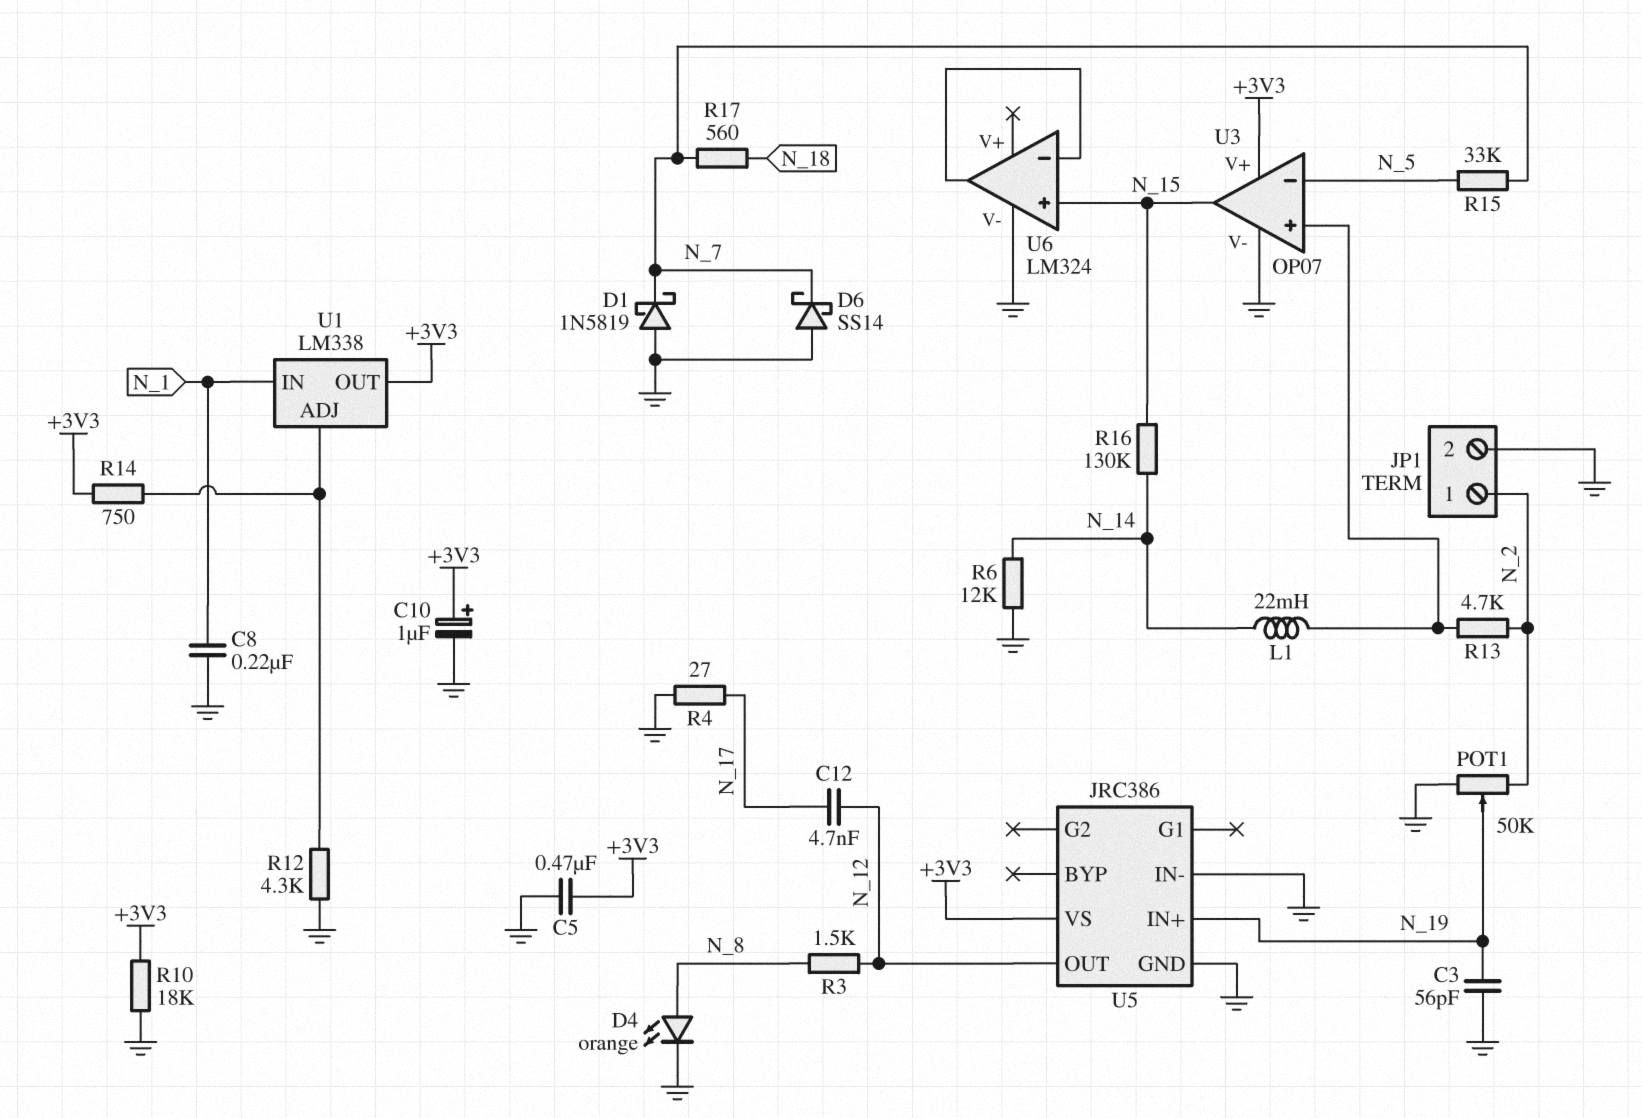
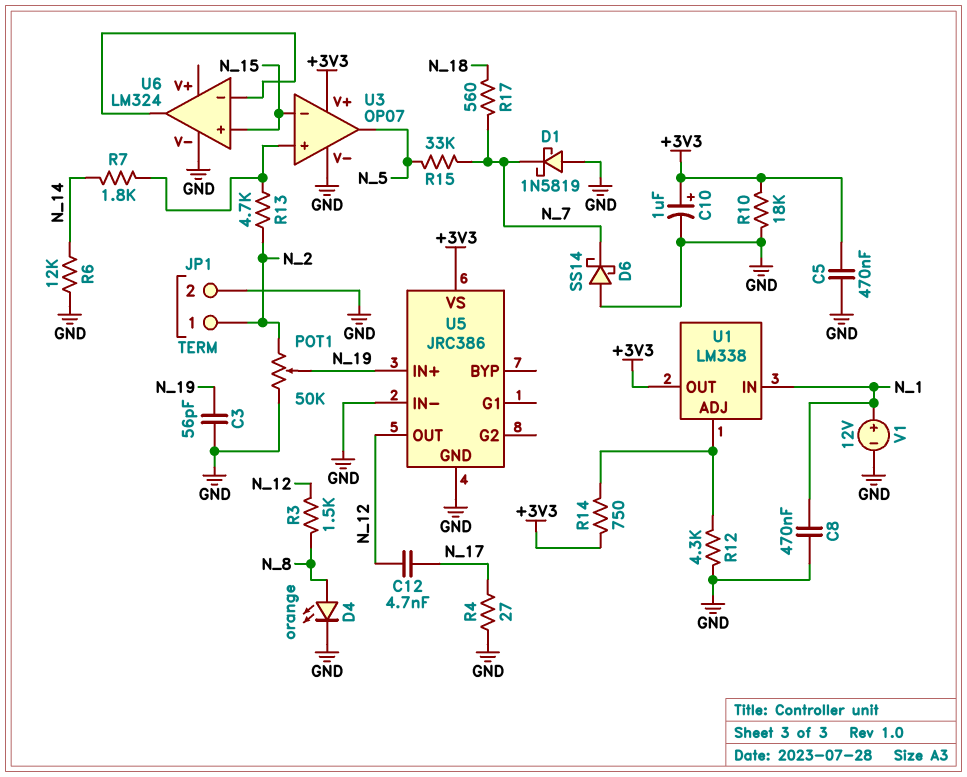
C8: 220nF (GND, N_1) -> 470nF (GND, N_1)
L1: 22mH (N_14, U3/in+) -> none
R7: none -> 1.8k (N_14, U3/in+)
R16: 130k (N_14, N_15) -> none
U3 pin in-: N_5 -> N_15
U3 pin out: N_15 -> N_5
V1: none -> 12V (plus N_1, minus GND)

